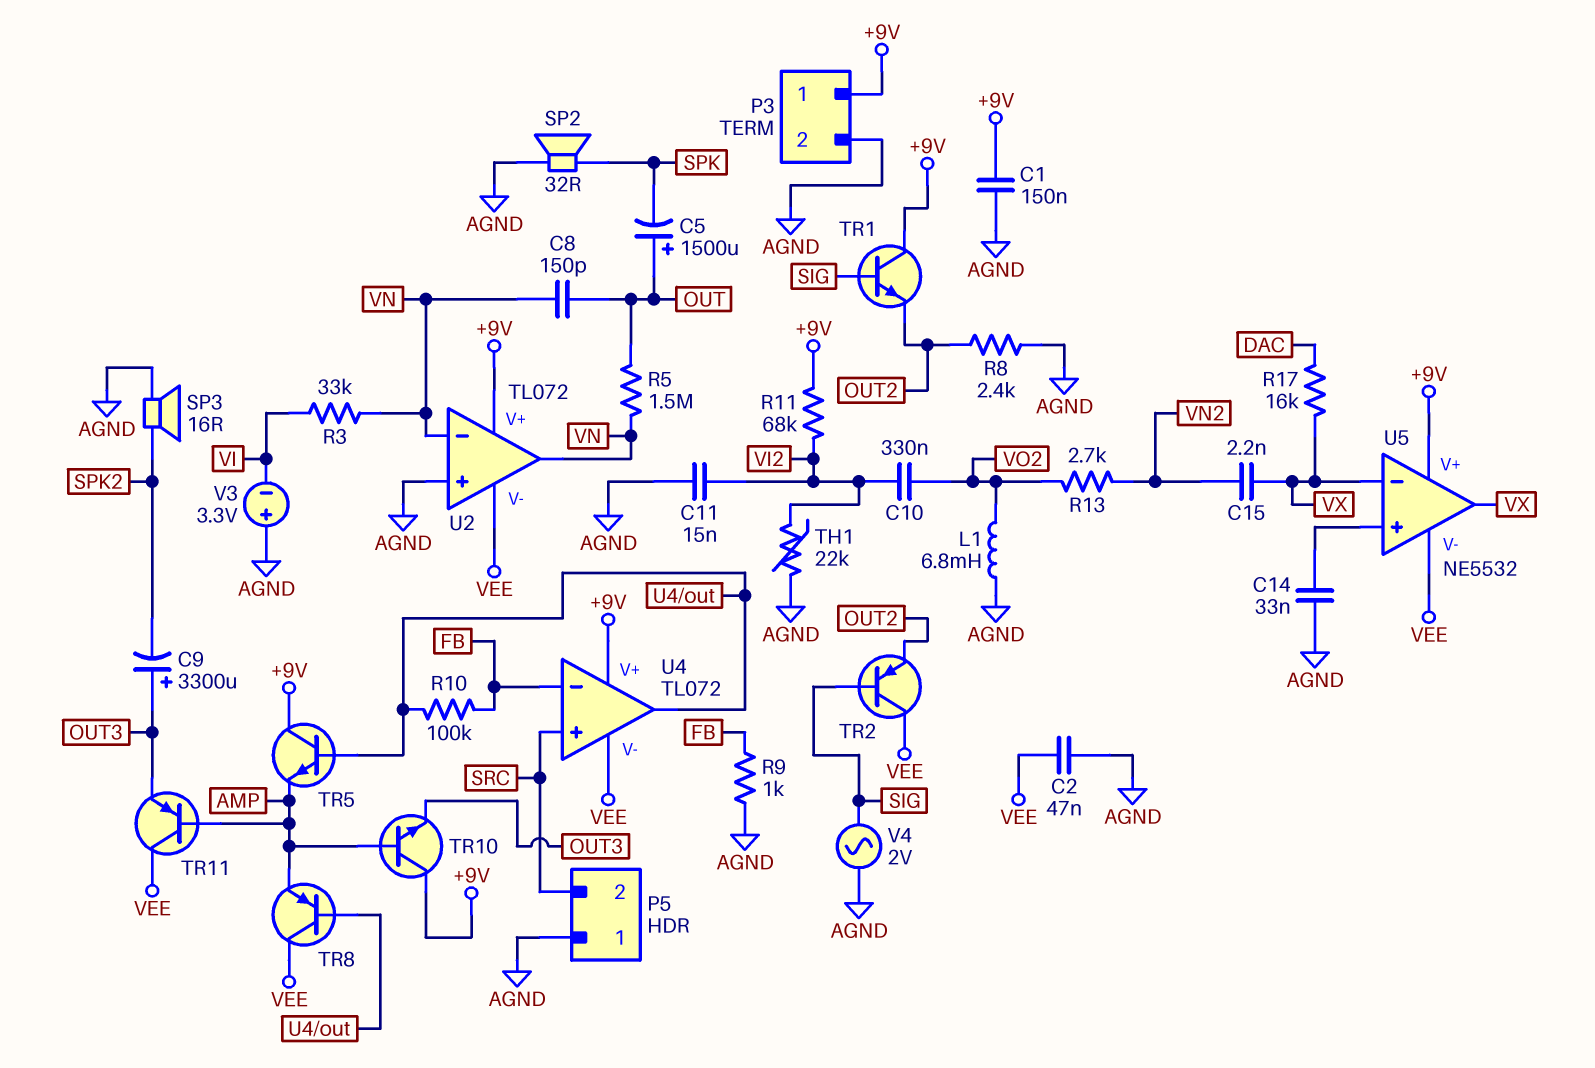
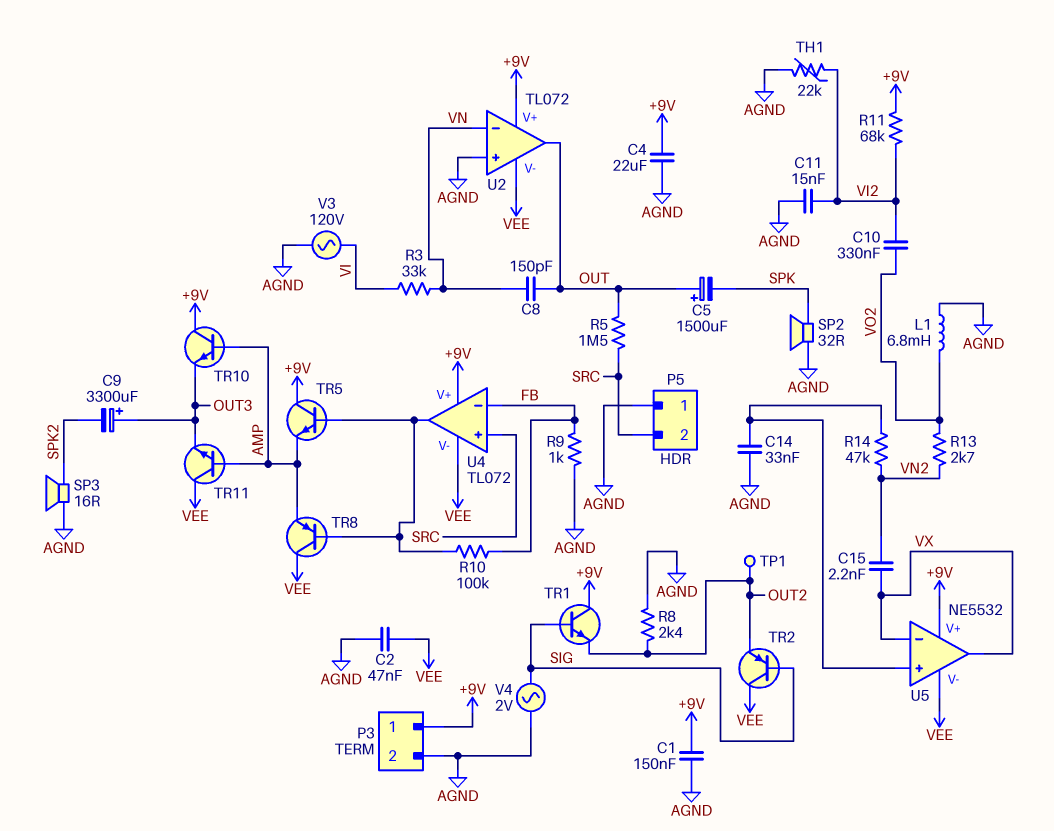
C4: none -> 22uF (+9V, AGND)
R5: 1.5M (OUT, VN) -> 1.5M (OUT, SRC)
R14: none -> 47k (U5/in+, VN2)
R17: 16k (DAC, VX) -> none
TP1: none -> test point (OUT2)
TR11: PNP (B AMP, C VEE, E OUT3) -> NPN (B AMP, C VEE, E OUT3)
U2 pin out: VN -> OUT
V3: 3.3V (plus AGND, minus VI) -> AC 120V (AGND, VI)

